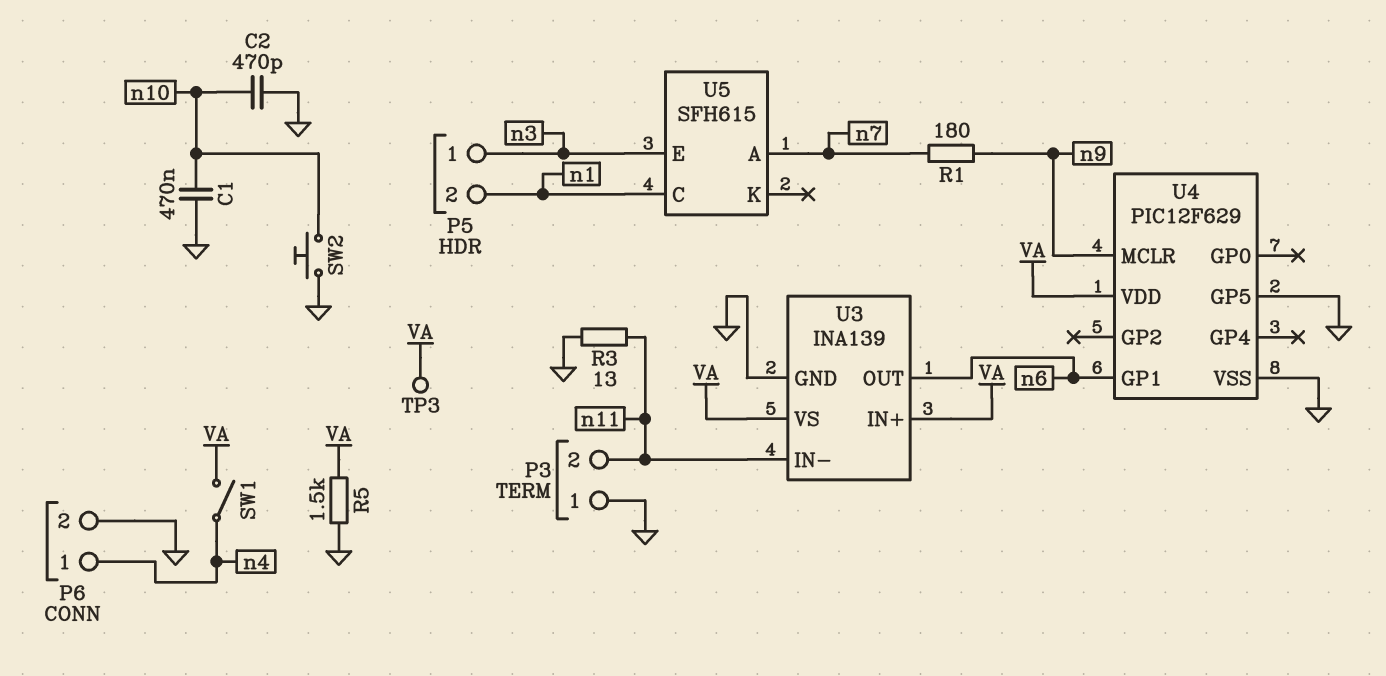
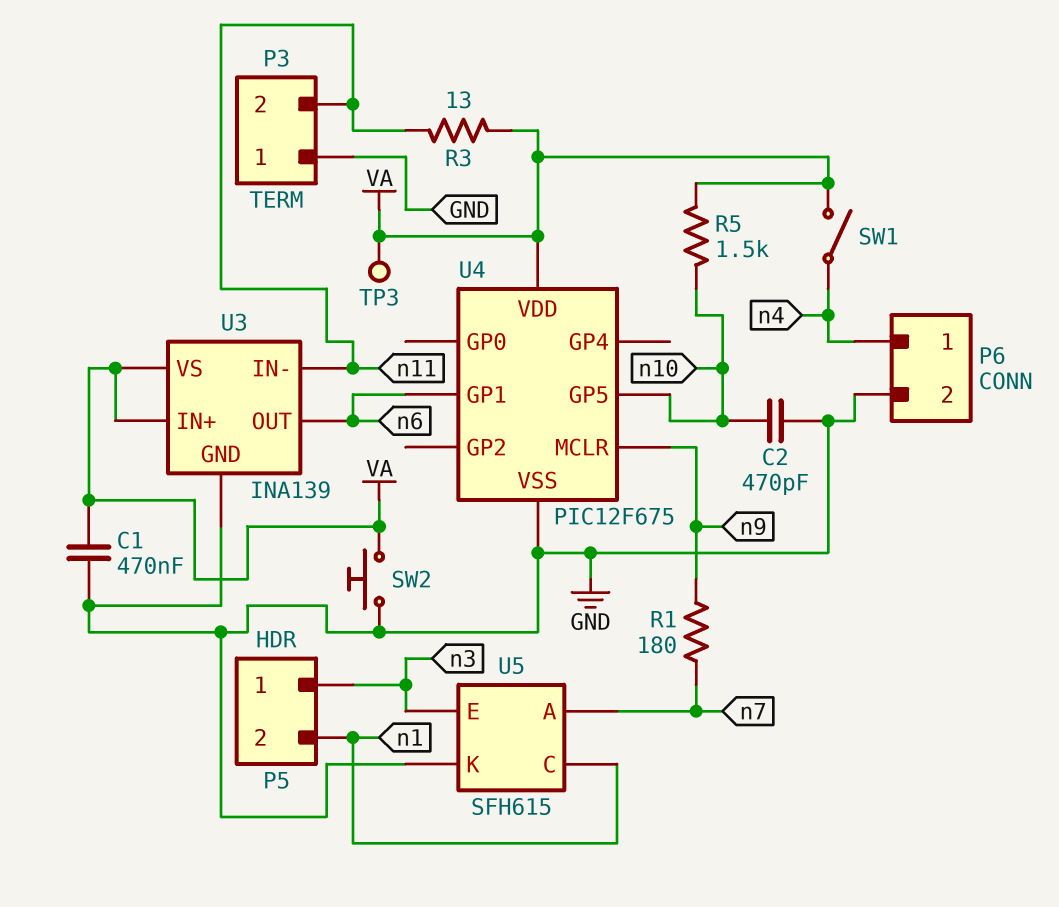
C1: 470nF (GND, n10) -> 470nF (GND, VA)
R3: 13 (GND, n11) -> 13 (VA, n11)
R5: 1.5k (GND, VA) -> 1.5k (VA, n10)
SW2: button (GND, n10) -> button (GND, VA)
U4: PIC12F629 -> PIC12F675
U4 pin GP5: GND -> n10
U5 pin K: none -> GND

